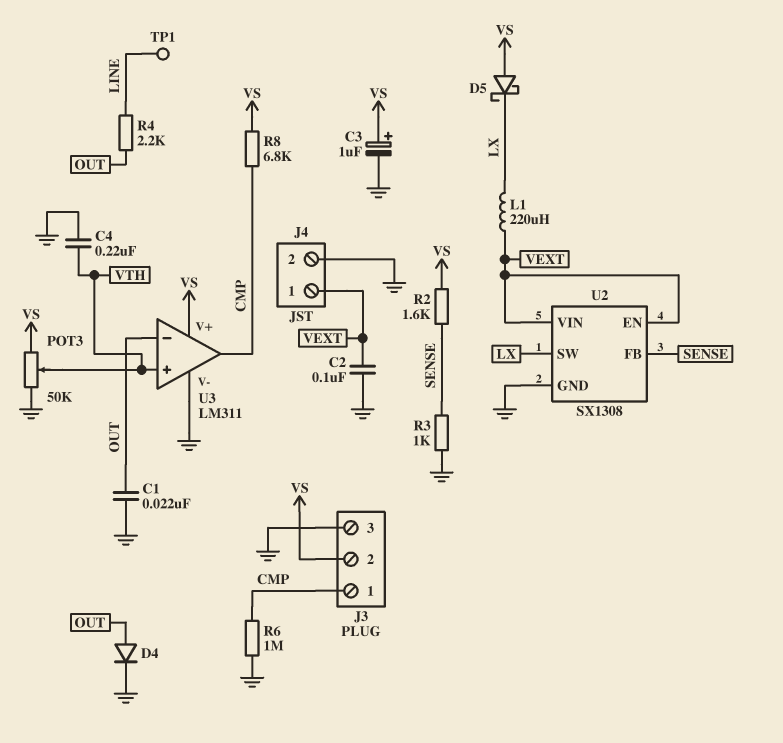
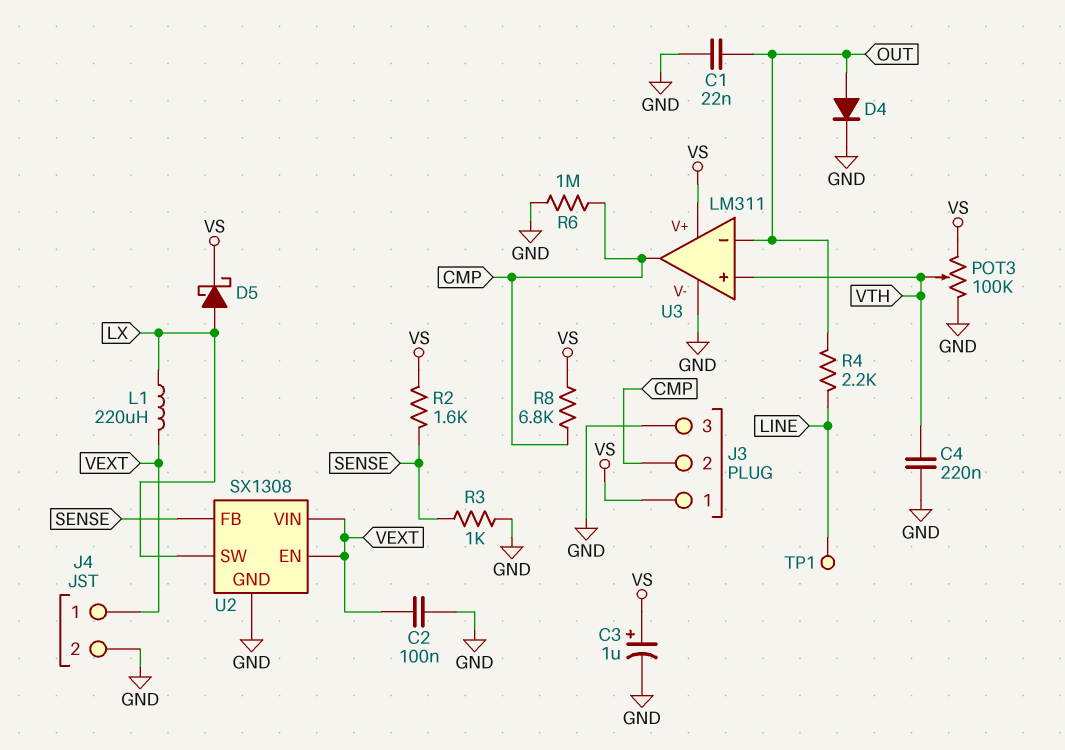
D5: schottky (A VS, K LX) -> schottky (A LX, K VS)
J3 pin 1: CMP -> VS
J3 pin 2: VS -> CMP
POT3: 50k (GND, VS, wiper VTH) -> 100k (GND, VS, wiper VTH)

